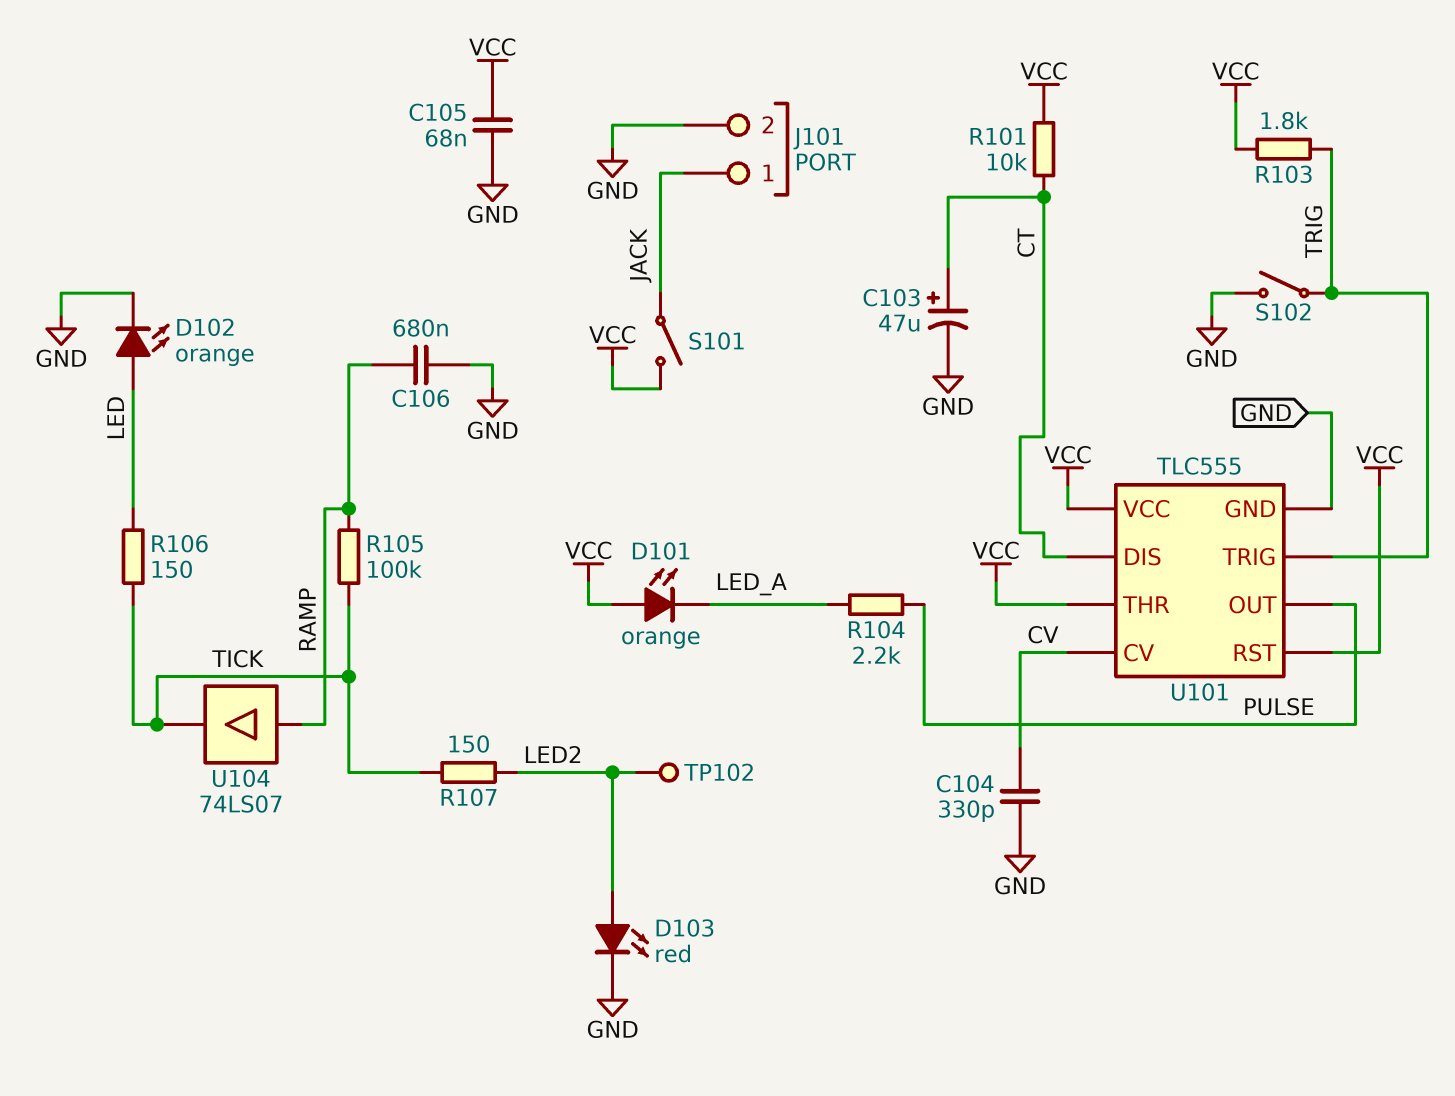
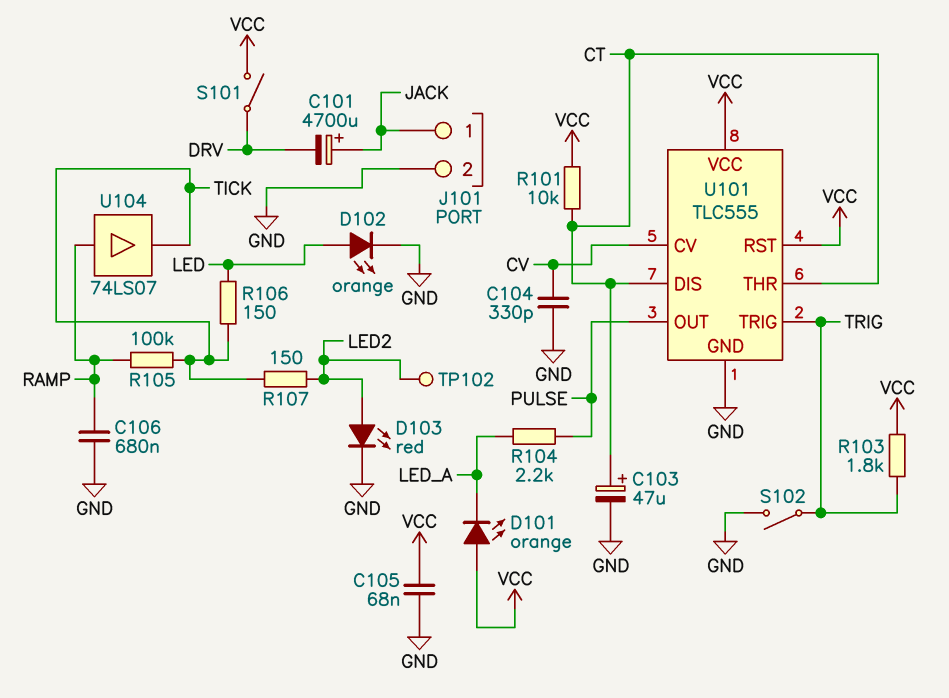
C101: none -> 4700uF (plus JACK, minus DRV)
S101: switch (JACK, VCC) -> switch (DRV, VCC)
U101 pin THR: VCC -> CT

